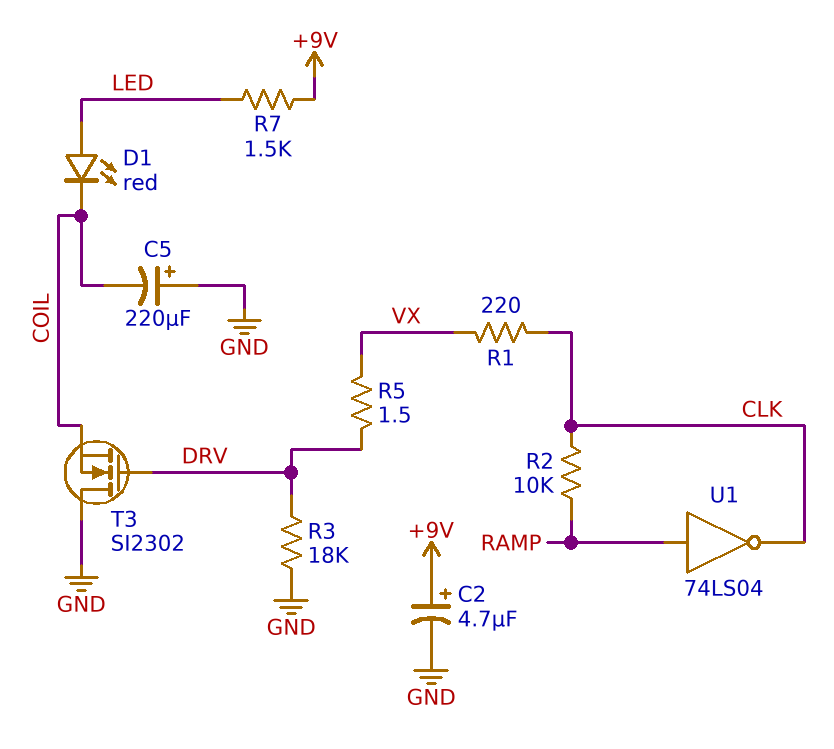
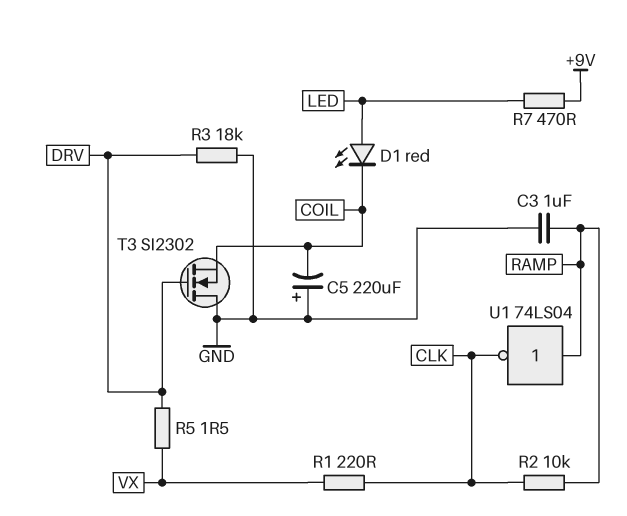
C2: 4.7uF (plus +9V, minus GND) -> none
C3: none -> 1uF (GND, RAMP)
R7: 1.5k (+9V, LED) -> 470 (+9V, LED)

